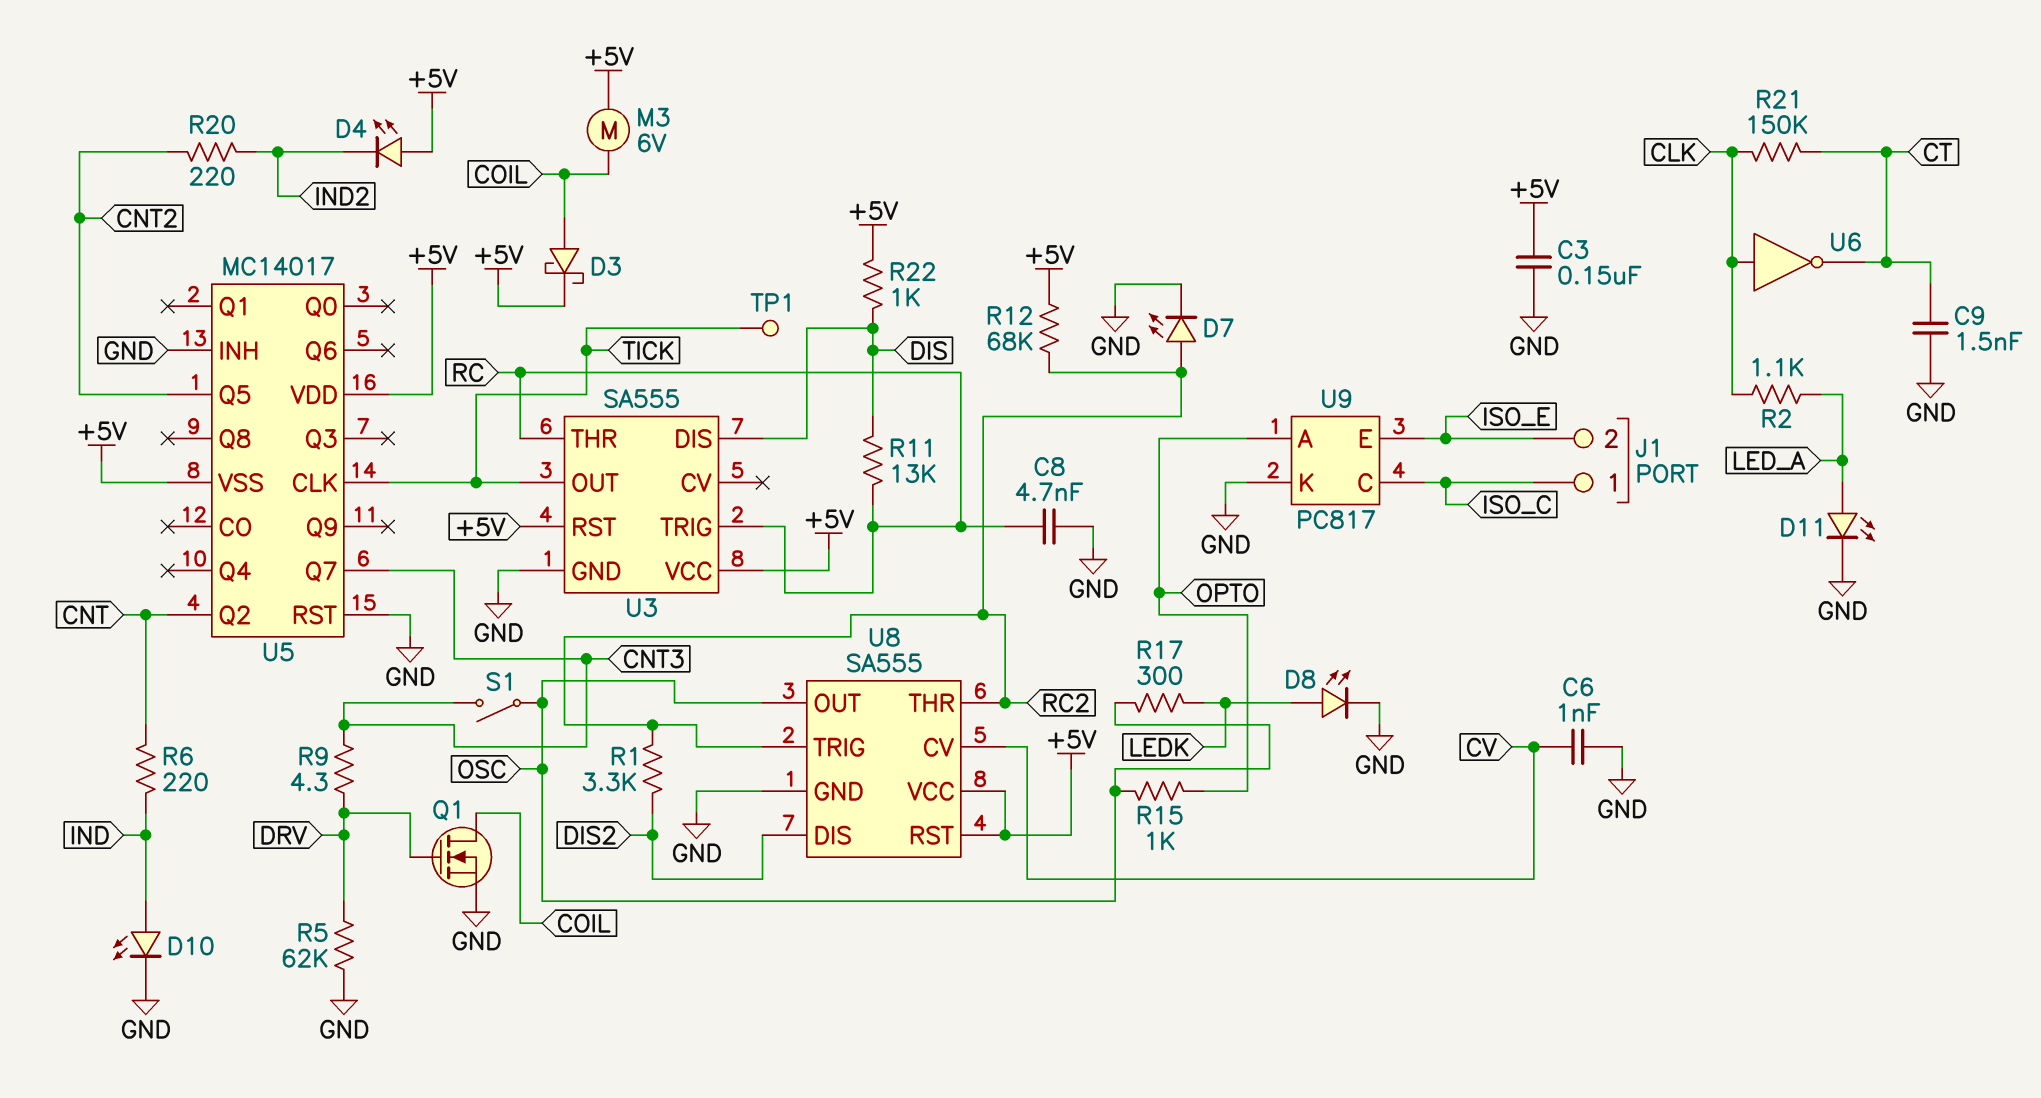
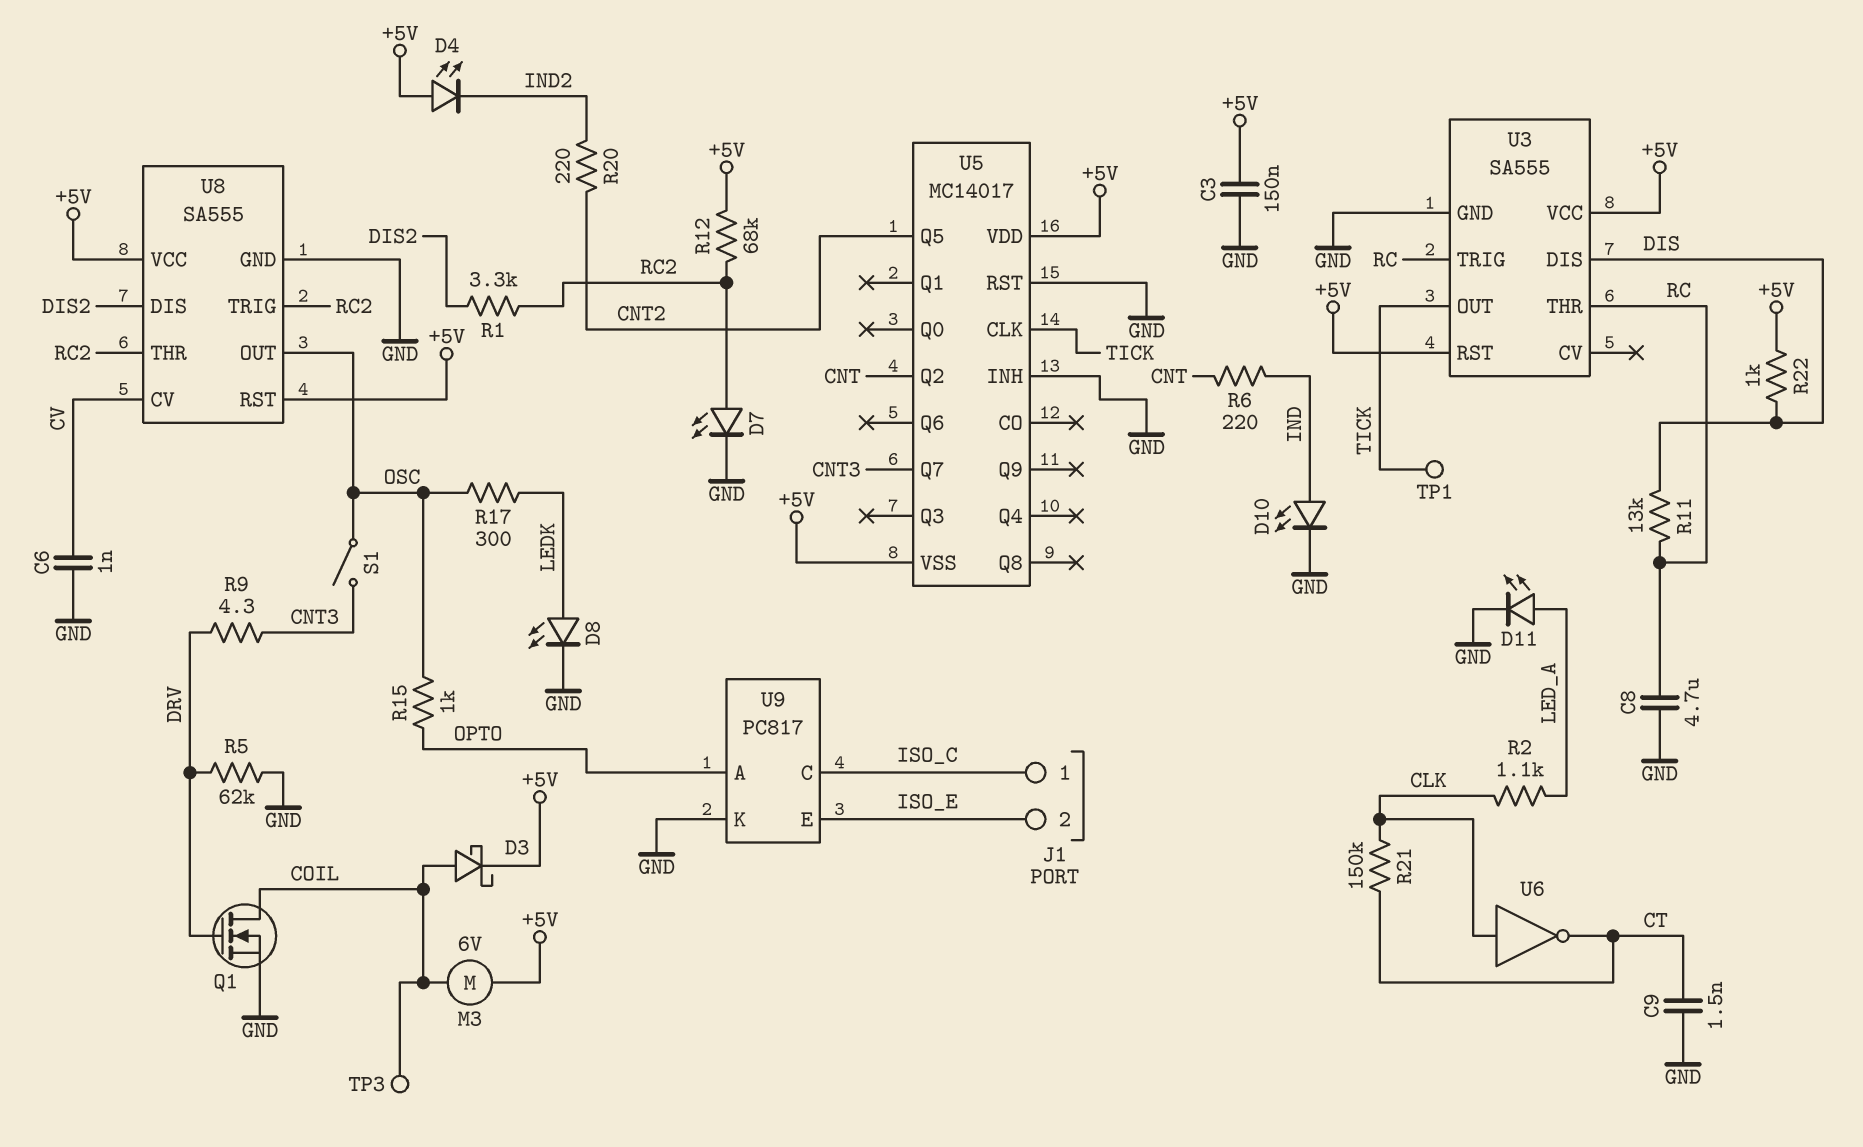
C8: 4.7nF (GND, RC) -> 4.7uF (GND, RC)
TP3: none -> test point (COIL)

